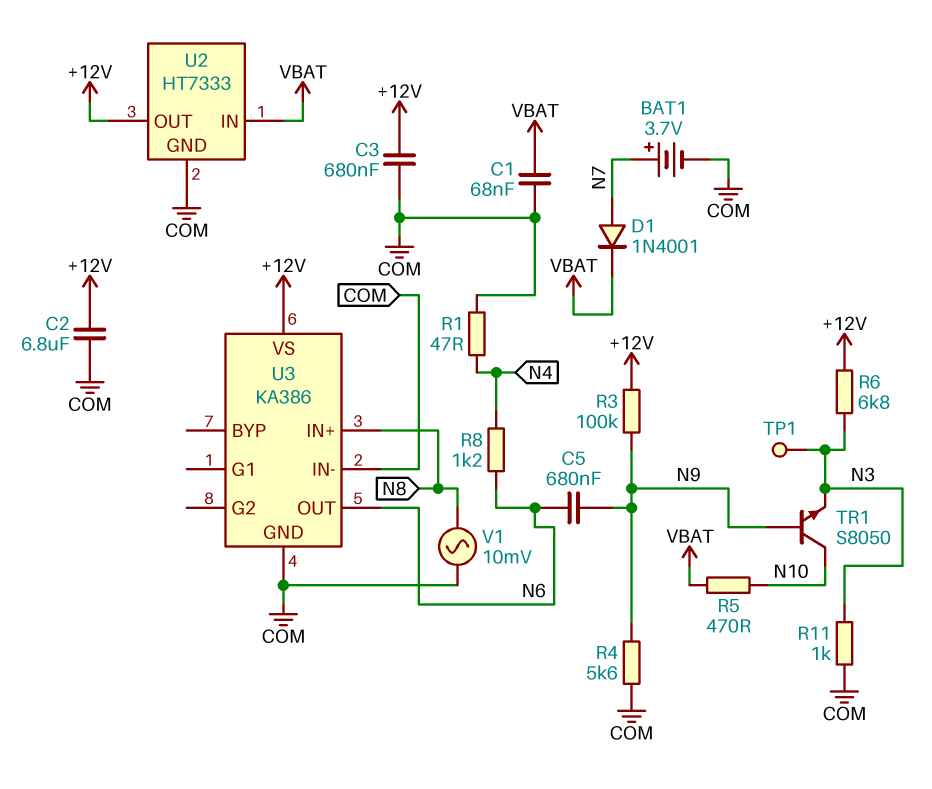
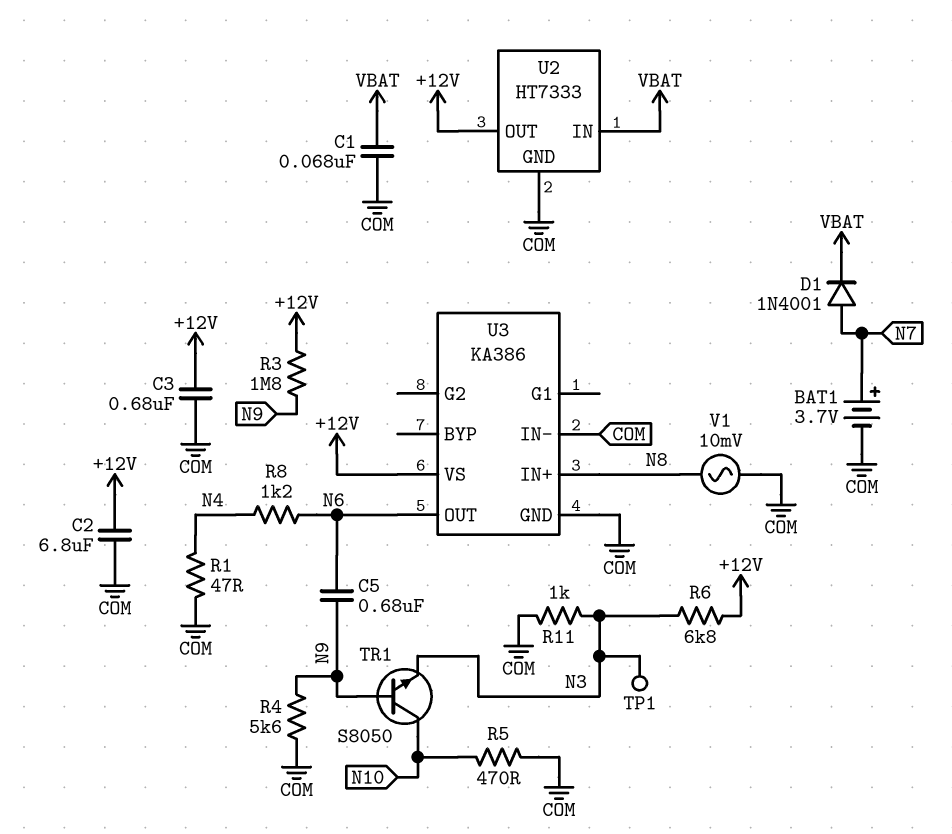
R3: 100k (+12V, N9) -> 1.8M (+12V, N9)
R5: 470 (N10, VBAT) -> 470 (COM, N10)

